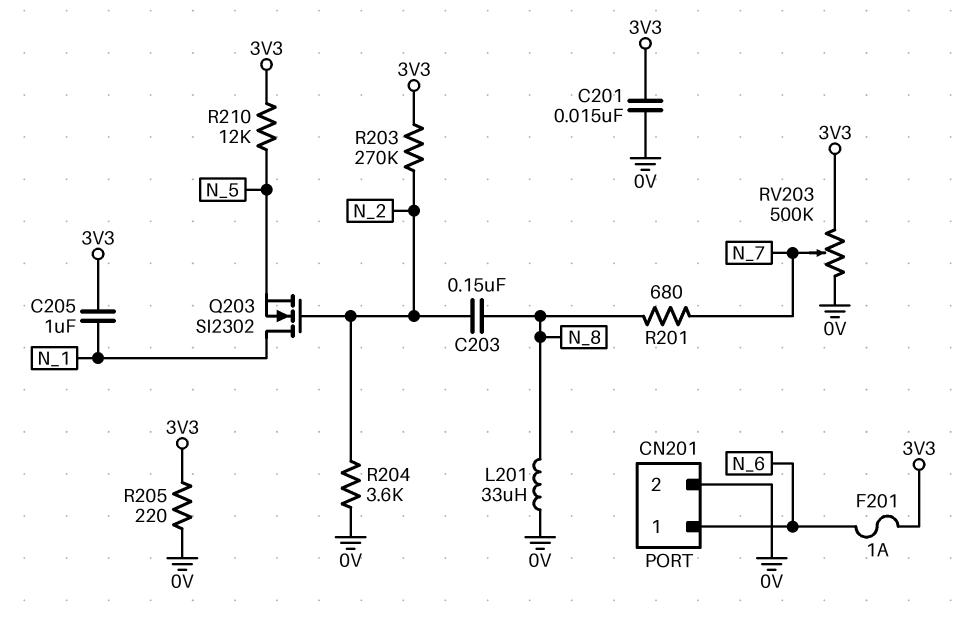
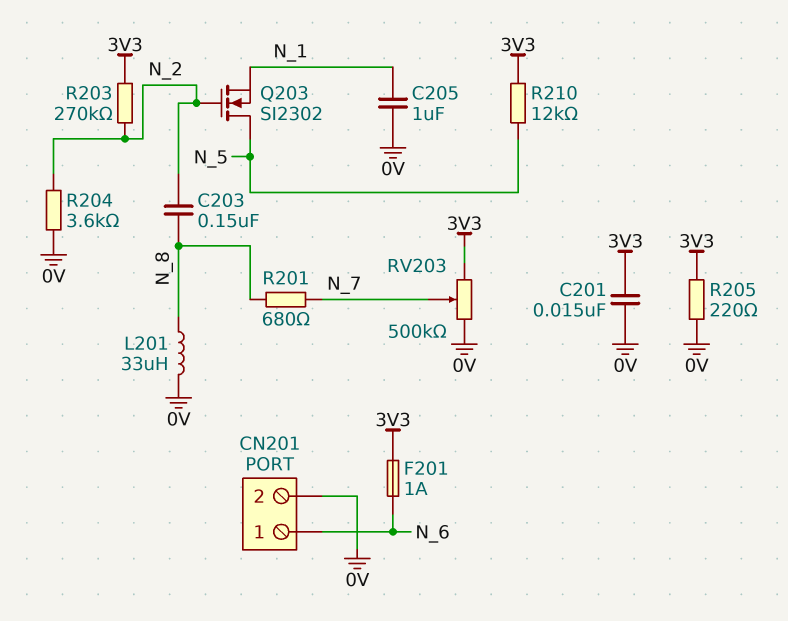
C205: 1uF (3V3, N_1) -> 1uF (0V, N_1)
Q203: NMOS SI2302 (G N_2, D N_1, S N_5) -> NMOS SI2302 (G N_2, D N_5, S N_1)

